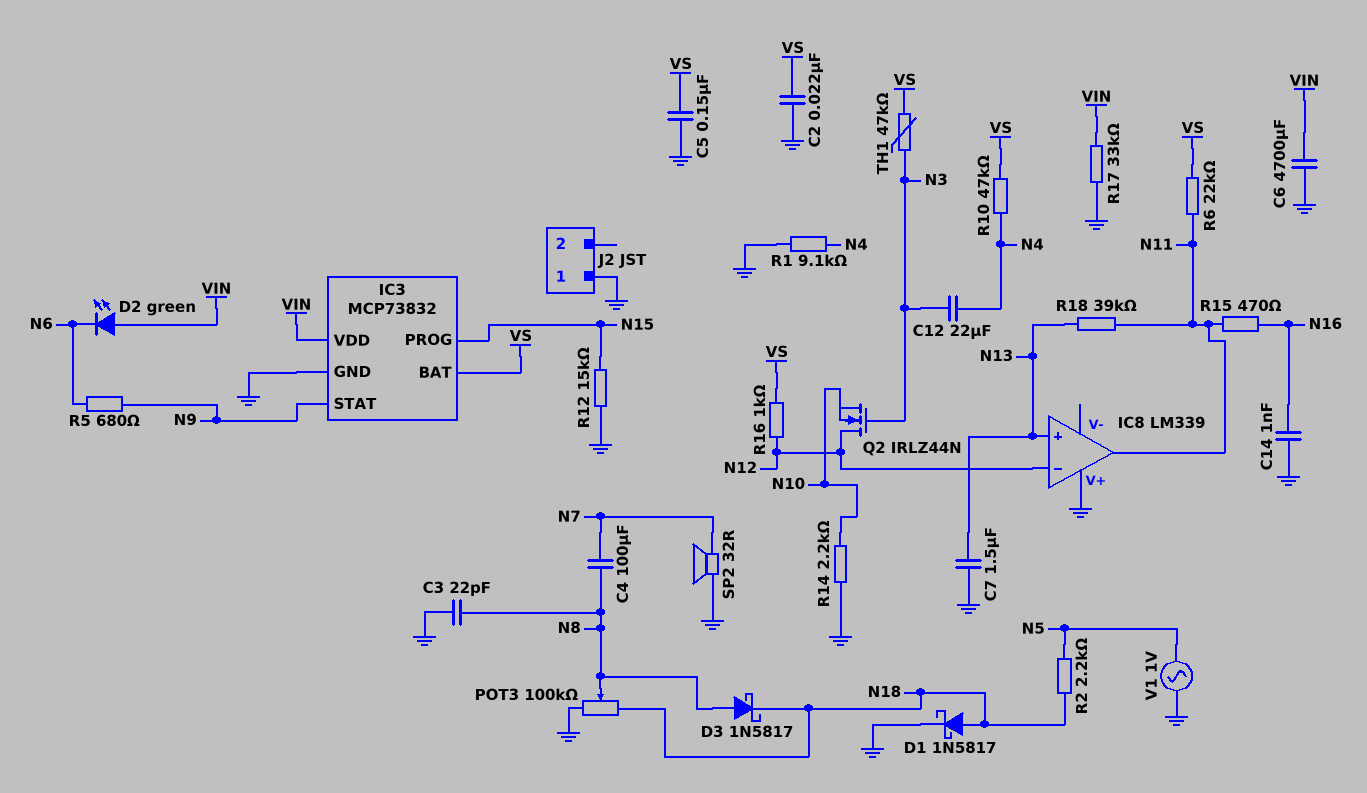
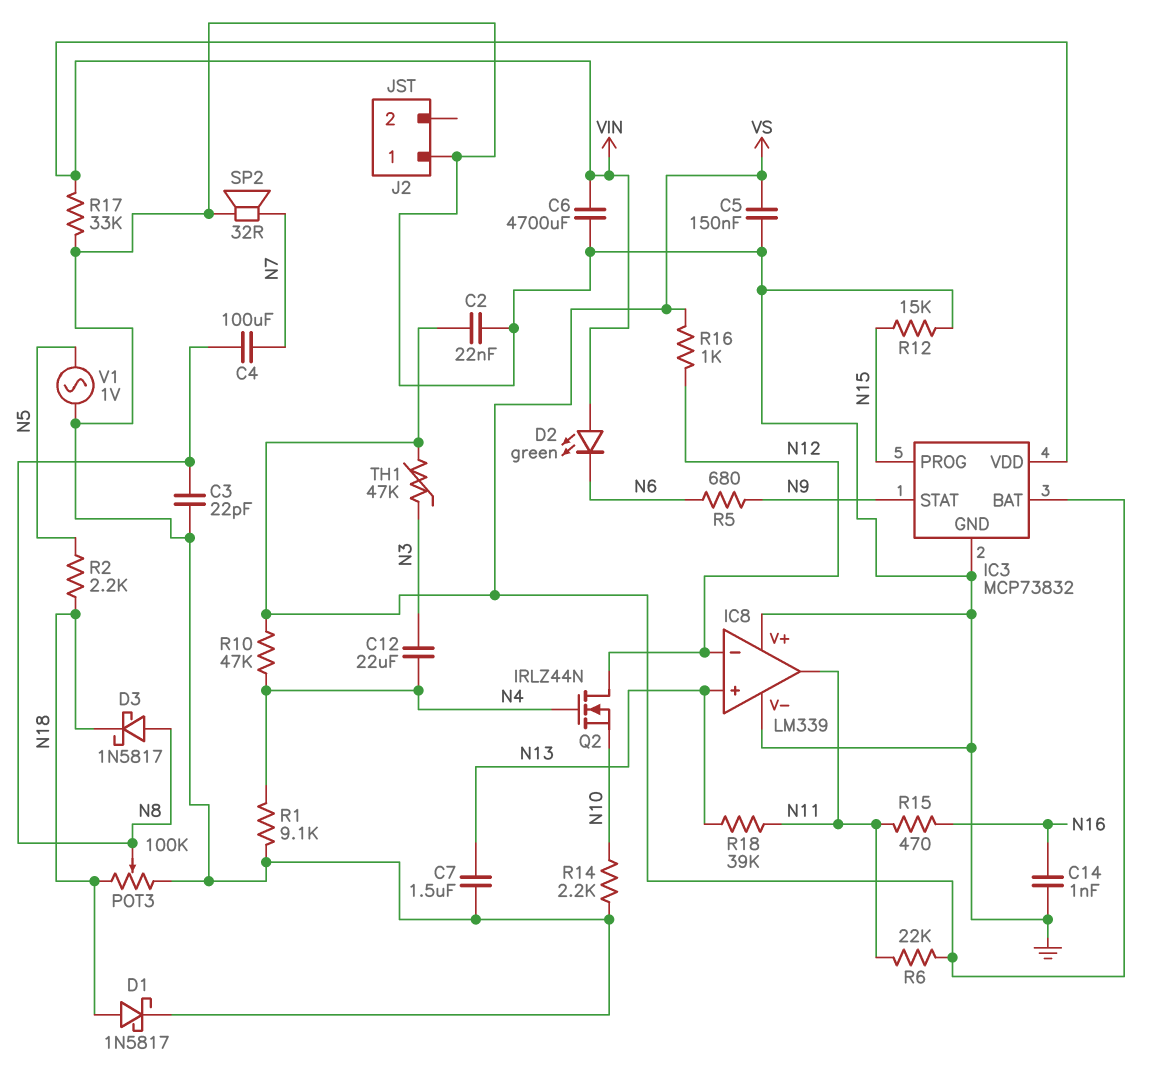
IC8 pin V-: none -> GND
Q2: NMOS IRLZ44N (G N3, D N12, S N10) -> NMOS IRLZ44N (G N4, D N12, S N10)

